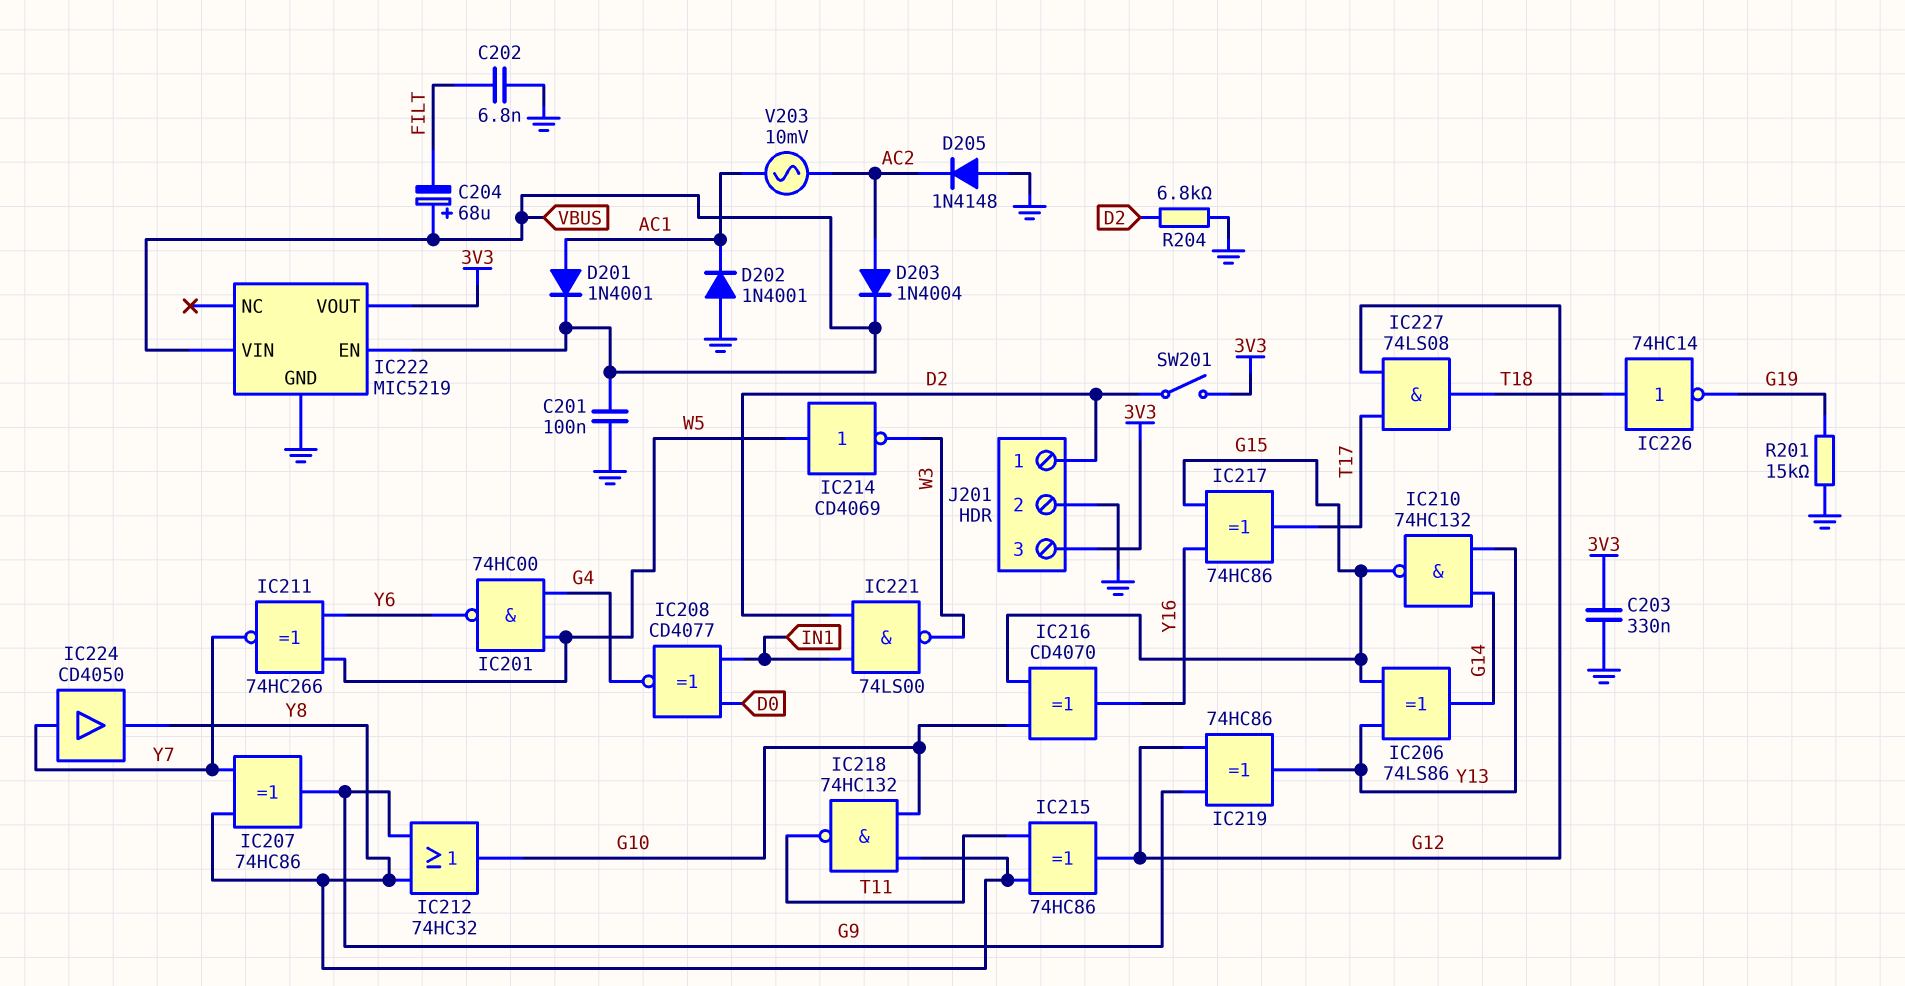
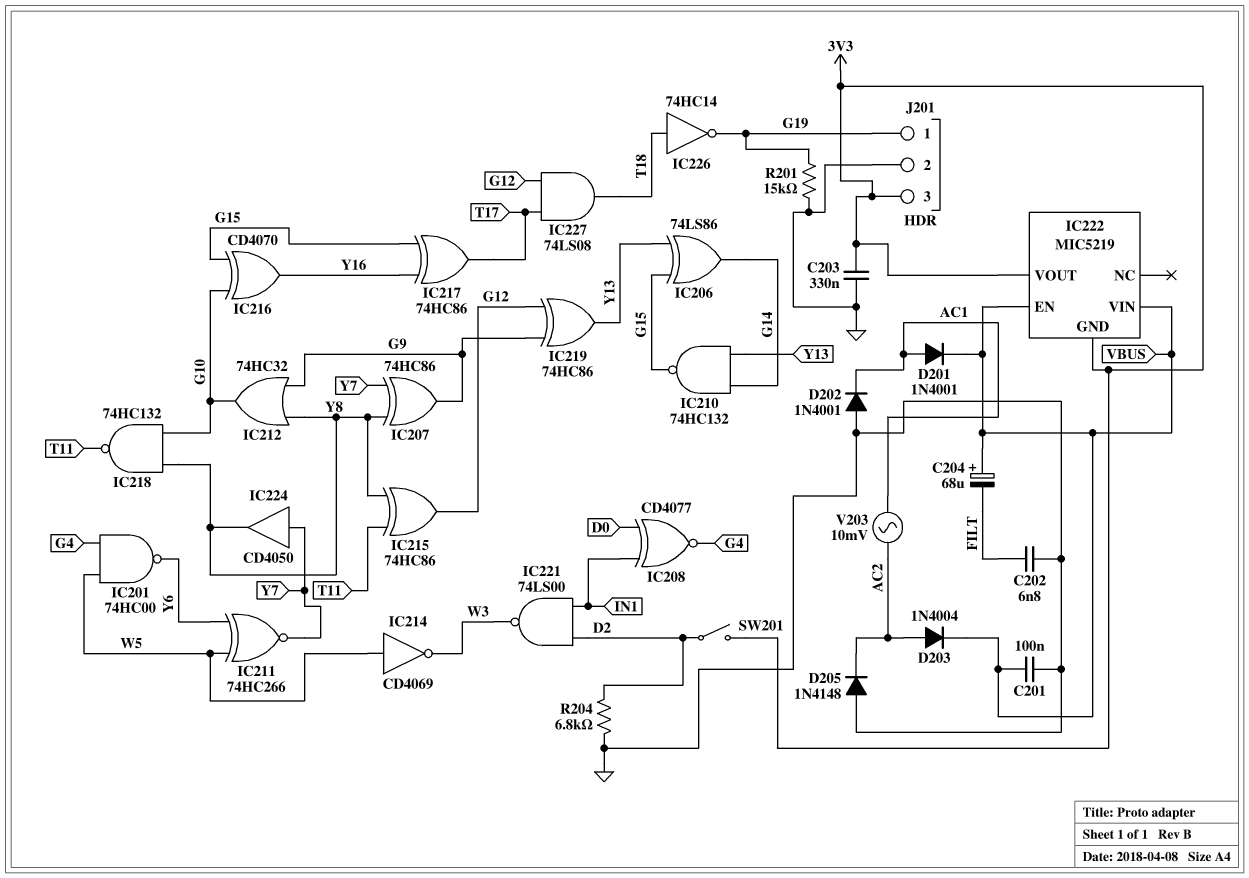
IC222 pin GND: GND -> 3V3
J201 pin 1: D2 -> G19

